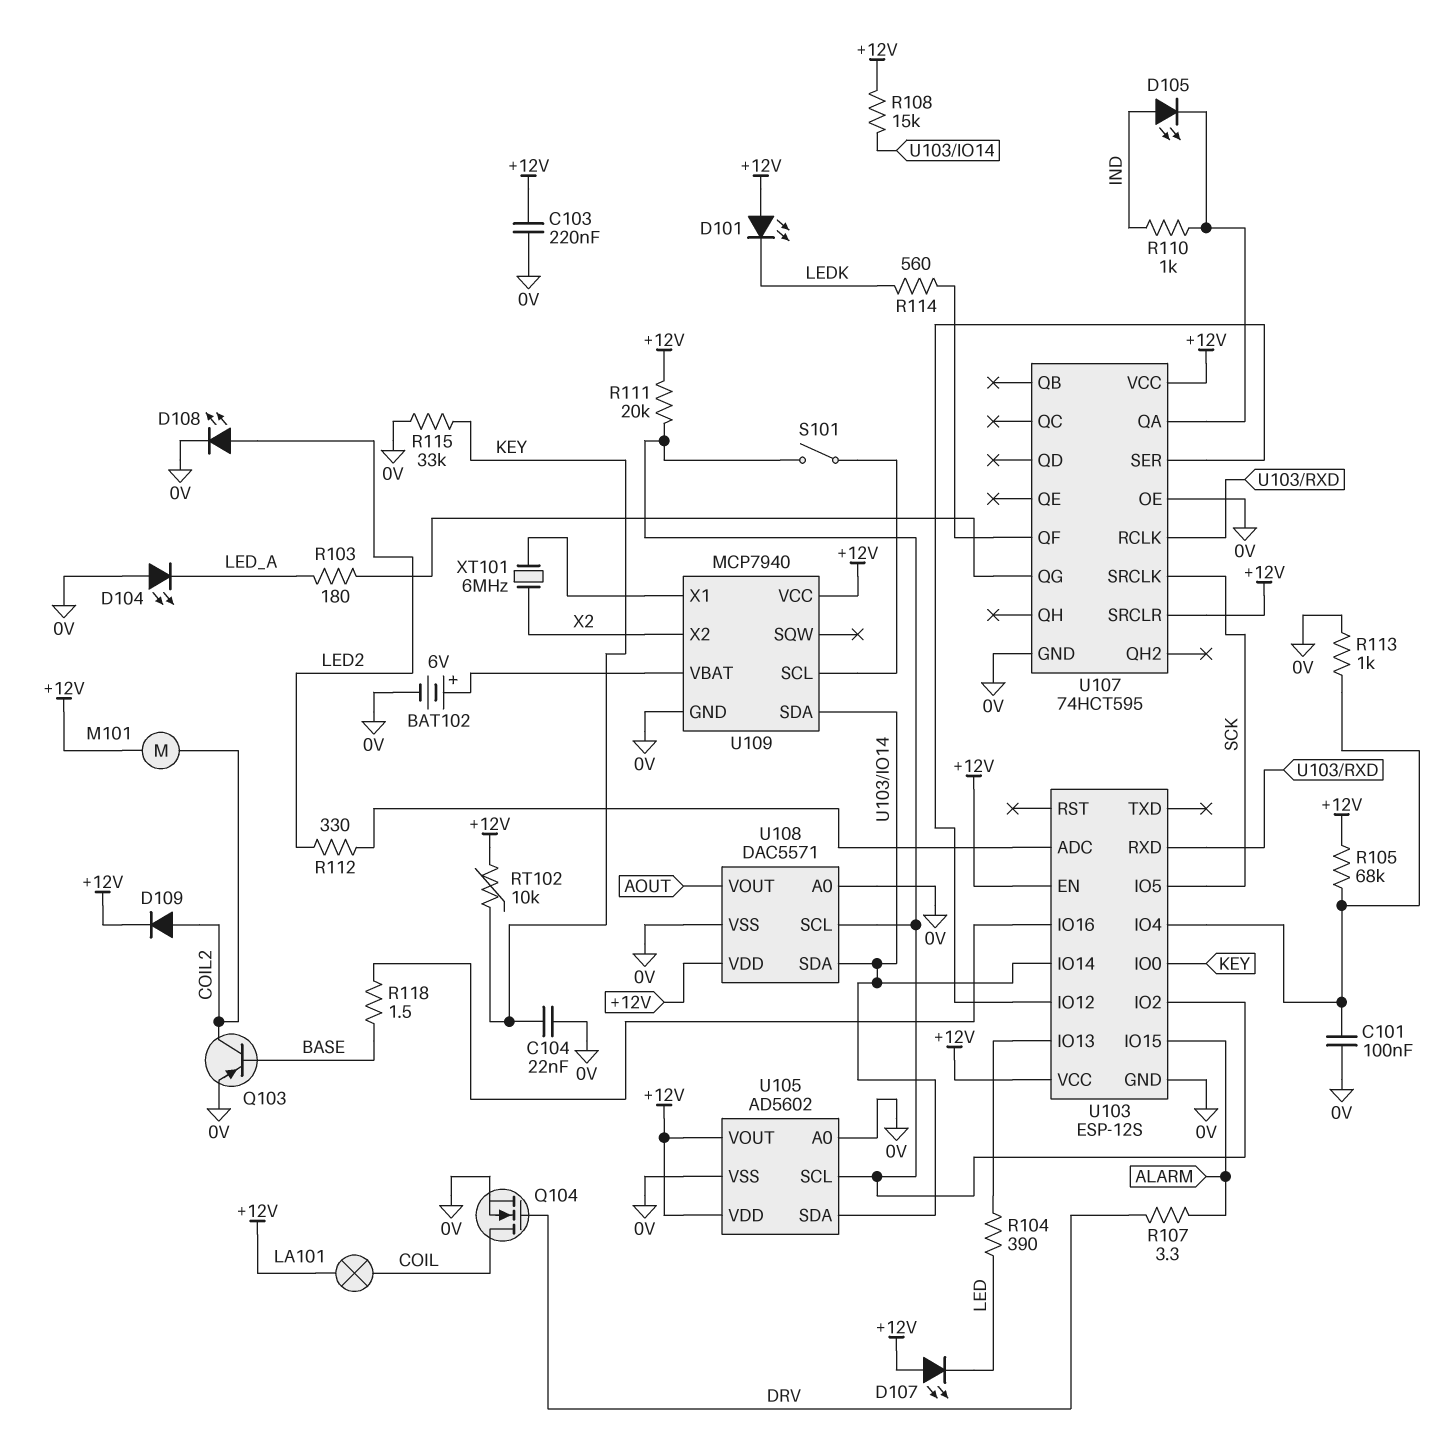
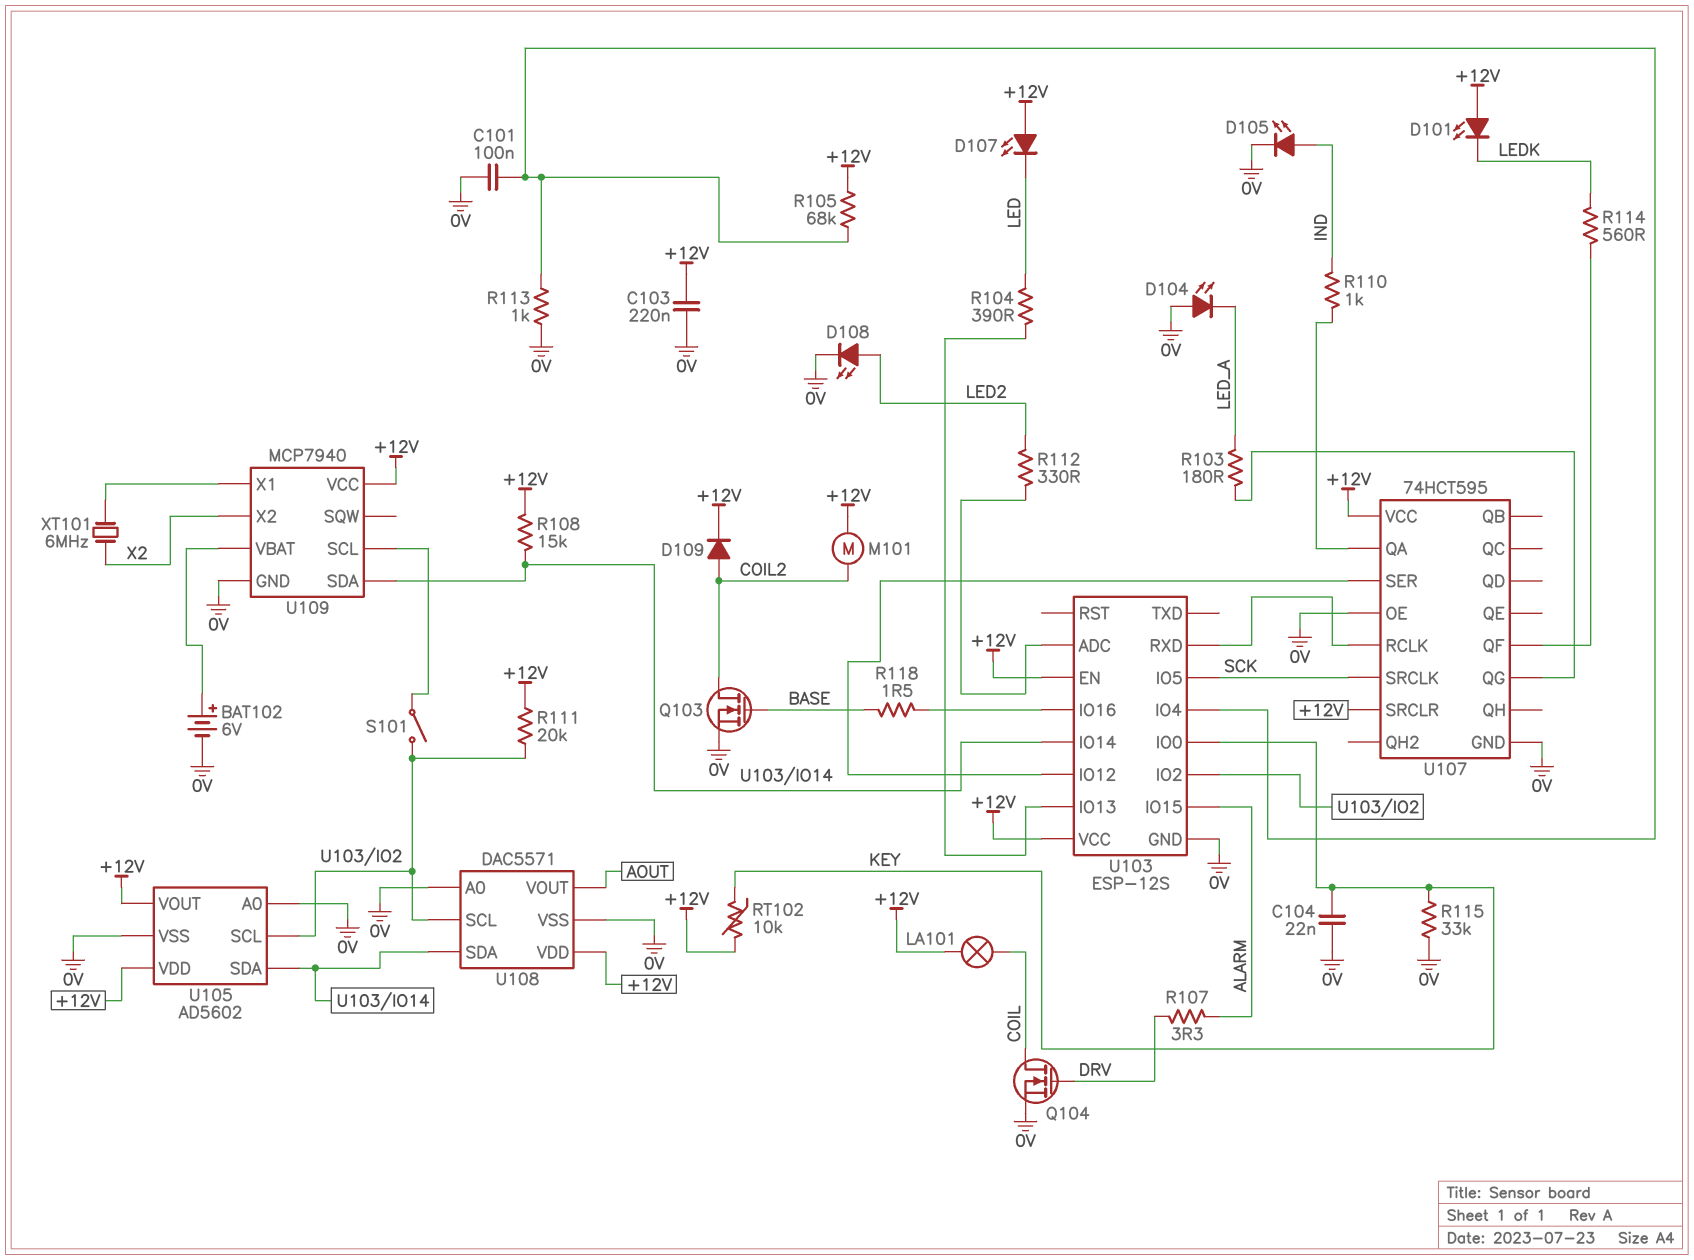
D105: LED (A IND, K U107/QA) -> LED (A IND, K 0V)
Q103: PNP (B BASE, C COIL2, E 0V) -> NMOS (G BASE, D COIL2, S 0V)

